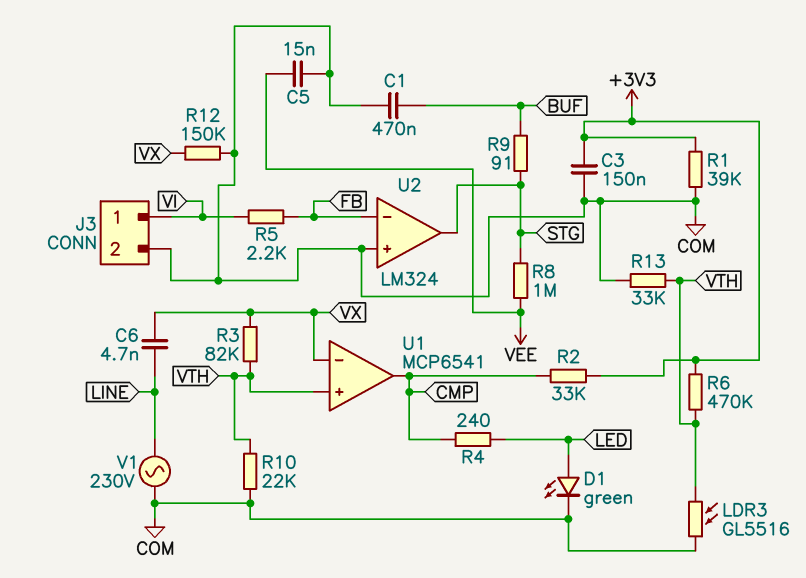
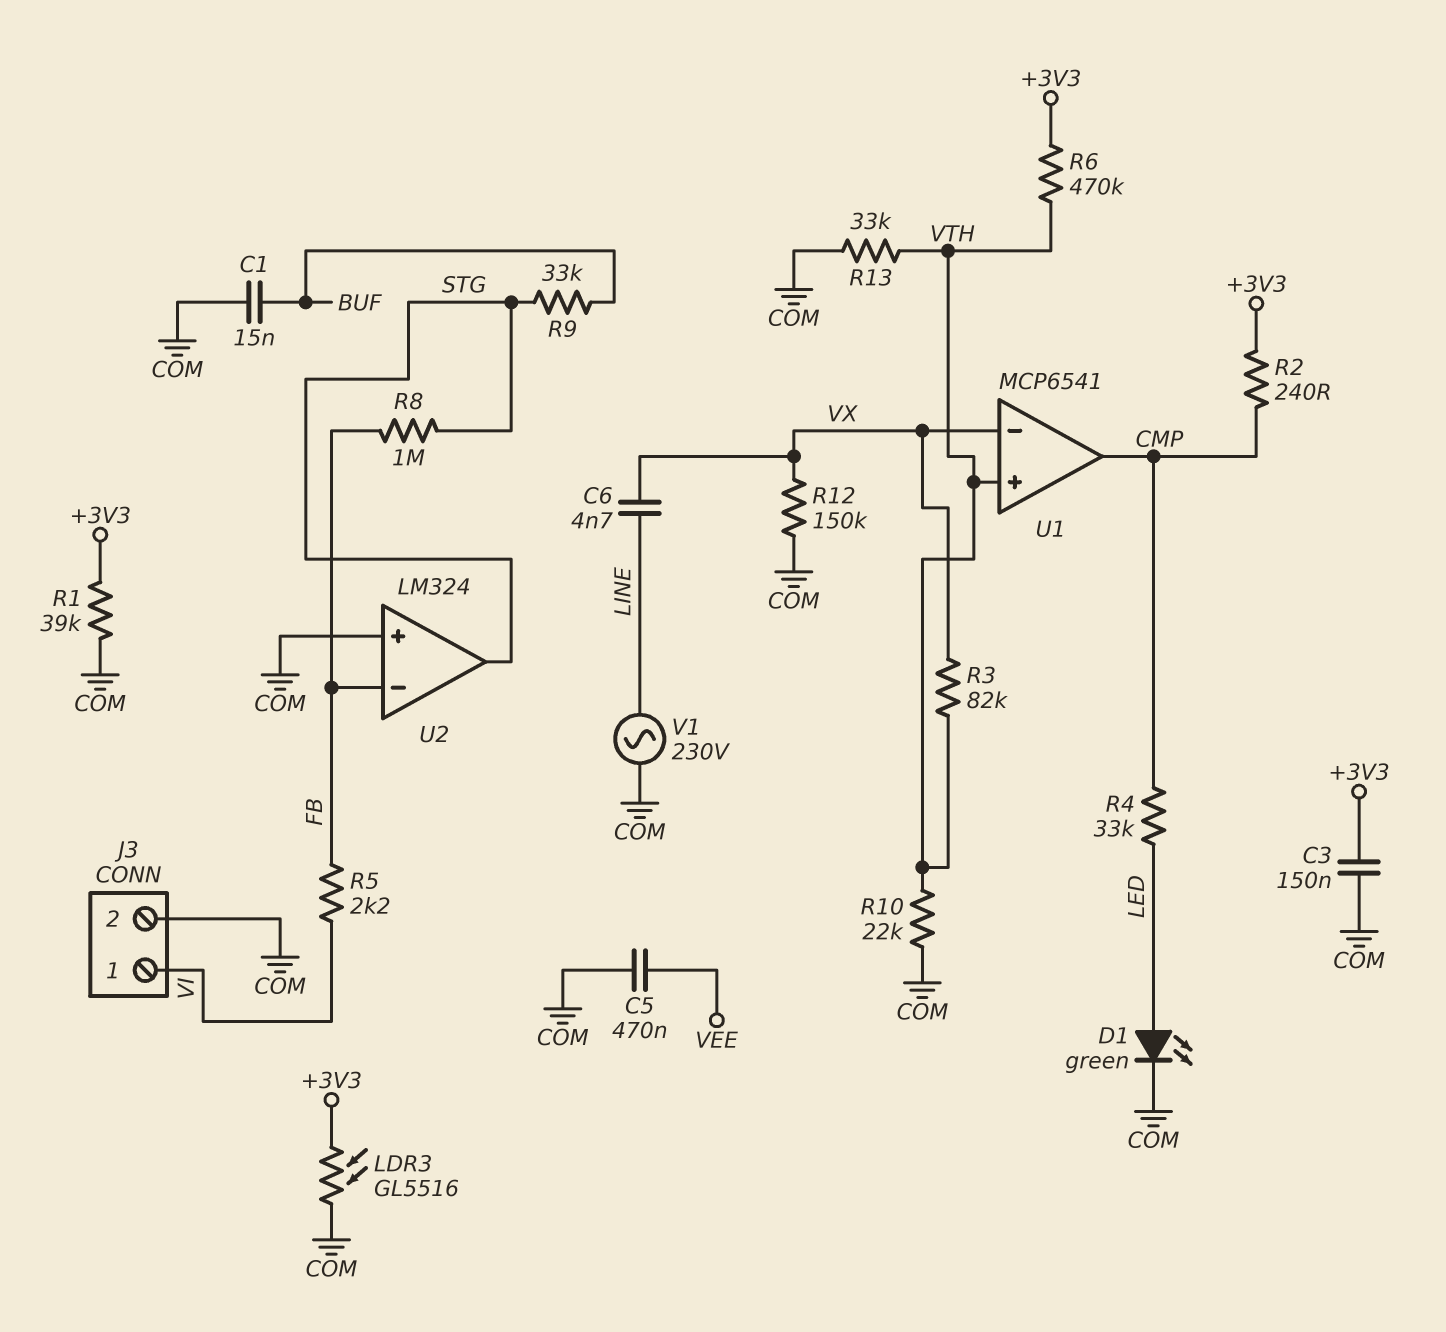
C1: 470nF (BUF, COM) -> 15nF (BUF, COM)
C5: 15nF (COM, VEE) -> 470nF (COM, VEE)
LDR3: GL5516 (COM, VTH) -> GL5516 (+3V3, COM)
R2: 33k (+3V3, CMP) -> 240 (+3V3, CMP)
R4: 240 (CMP, LED) -> 33k (CMP, LED)
R8: 1M (STG, VEE) -> 1M (FB, STG)
R9: 91 (BUF, STG) -> 33k (BUF, STG)

